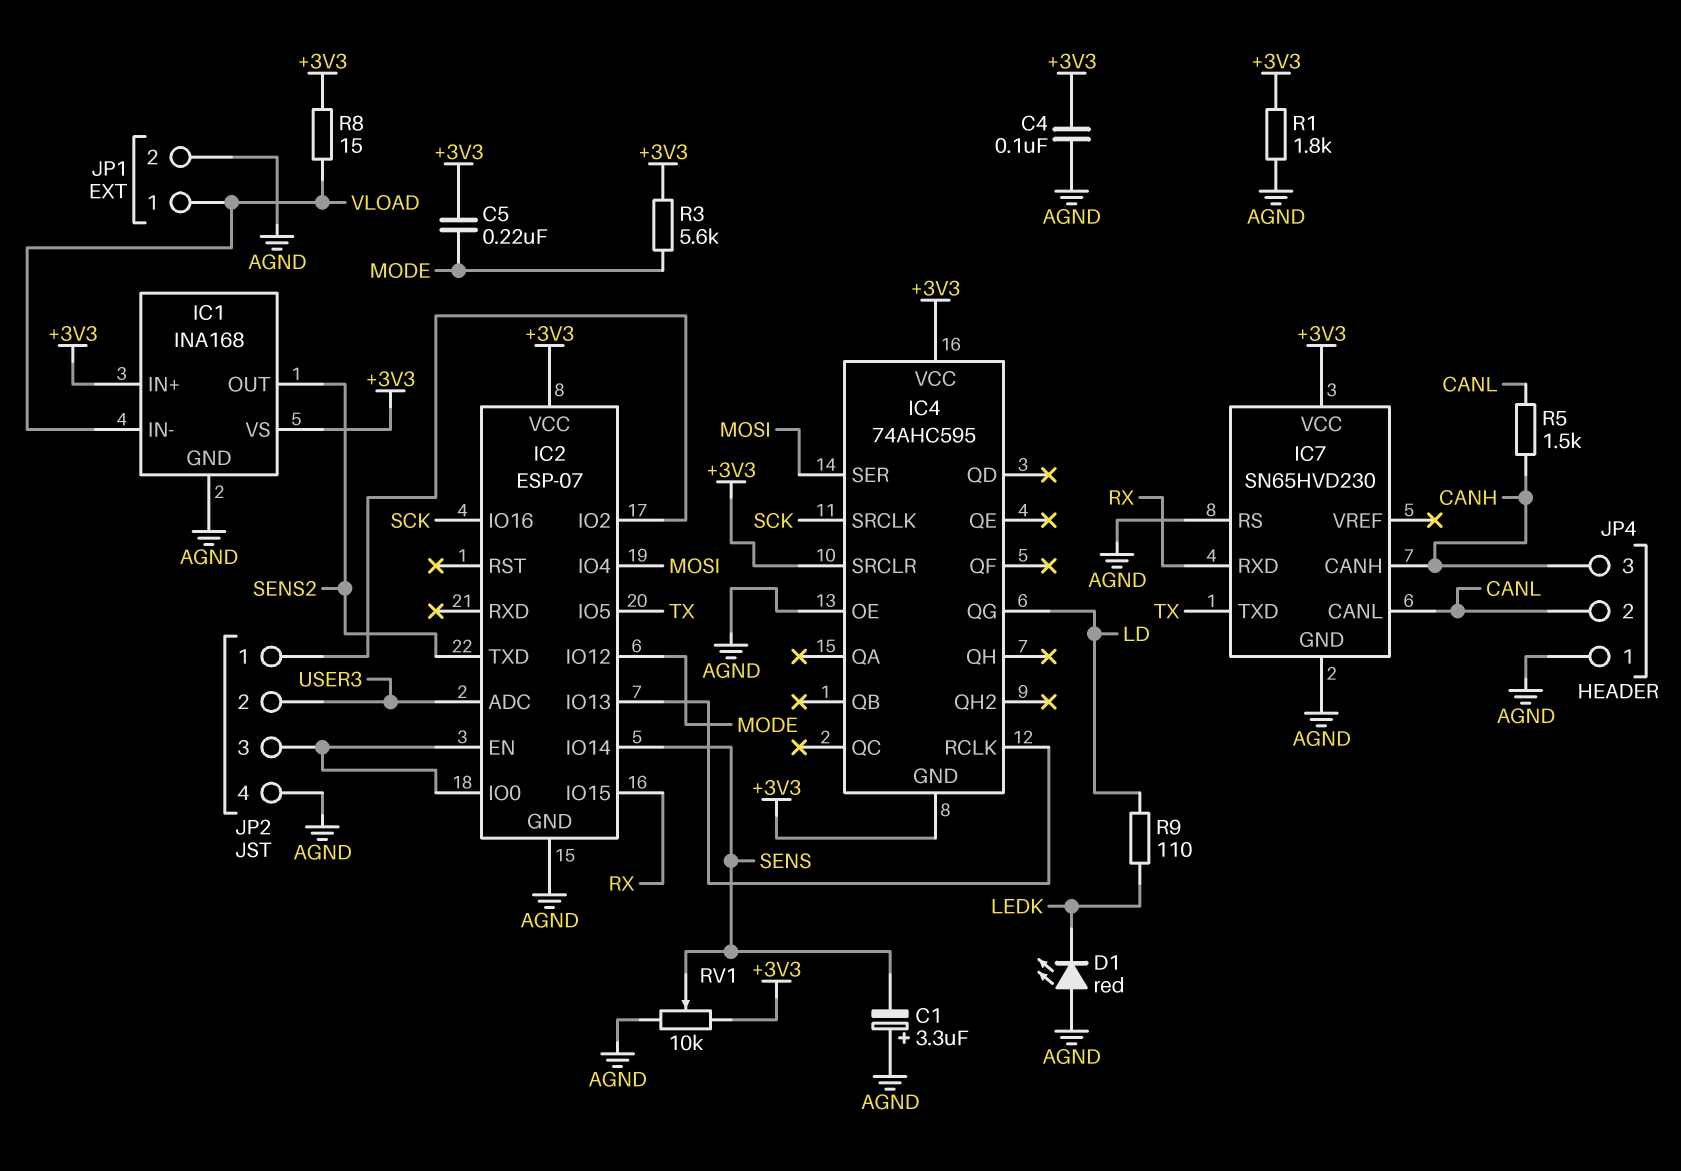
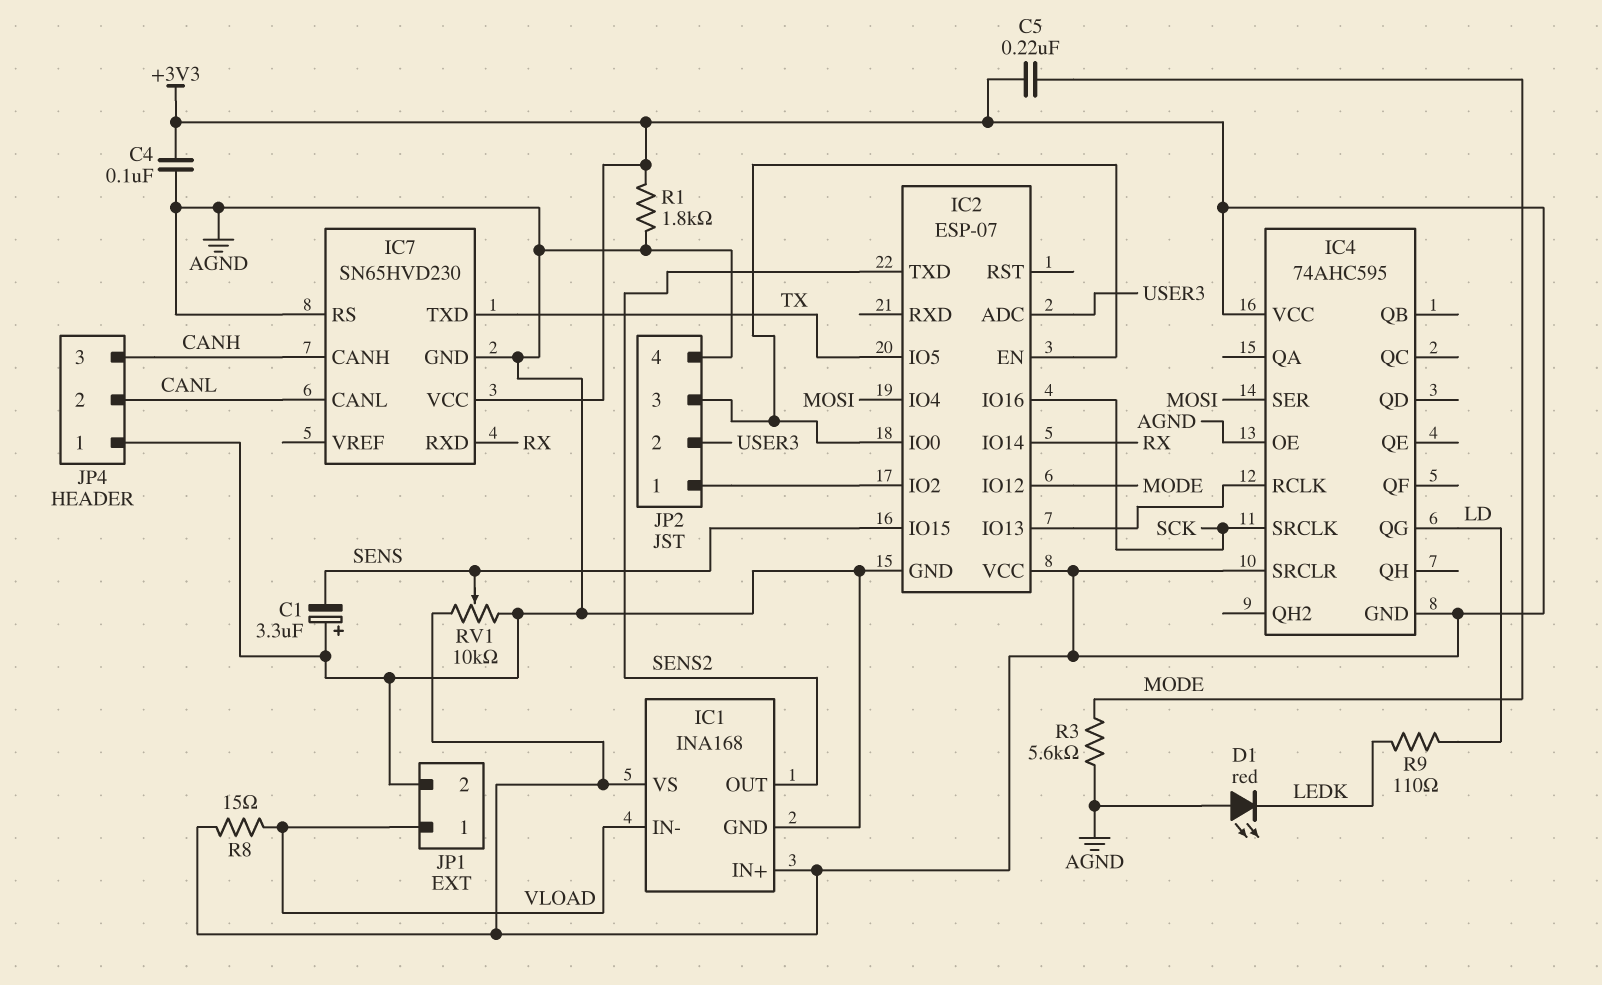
IC2 pin IO14: SENS -> RX
IC2 pin IO15: RX -> SENS
R3: 5.6k (+3V3, MODE) -> 5.6k (AGND, MODE)
R5: 1.5k (CANH, CANL) -> none

